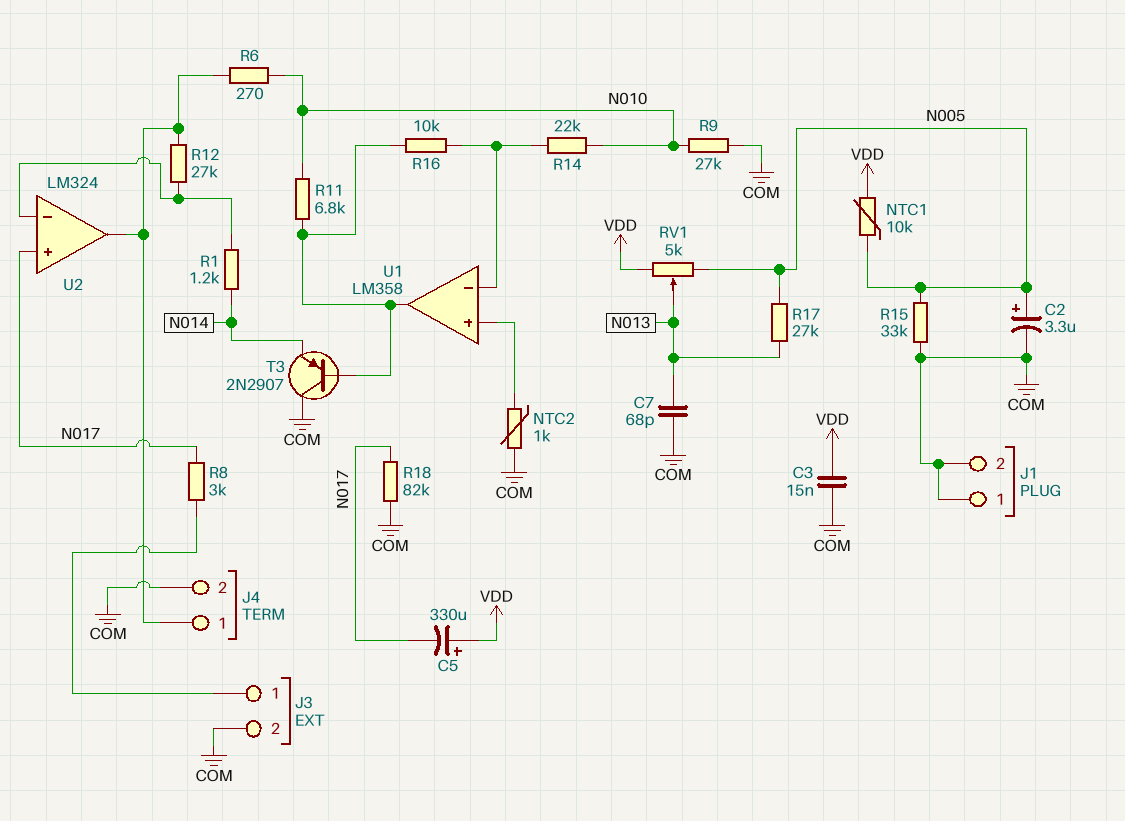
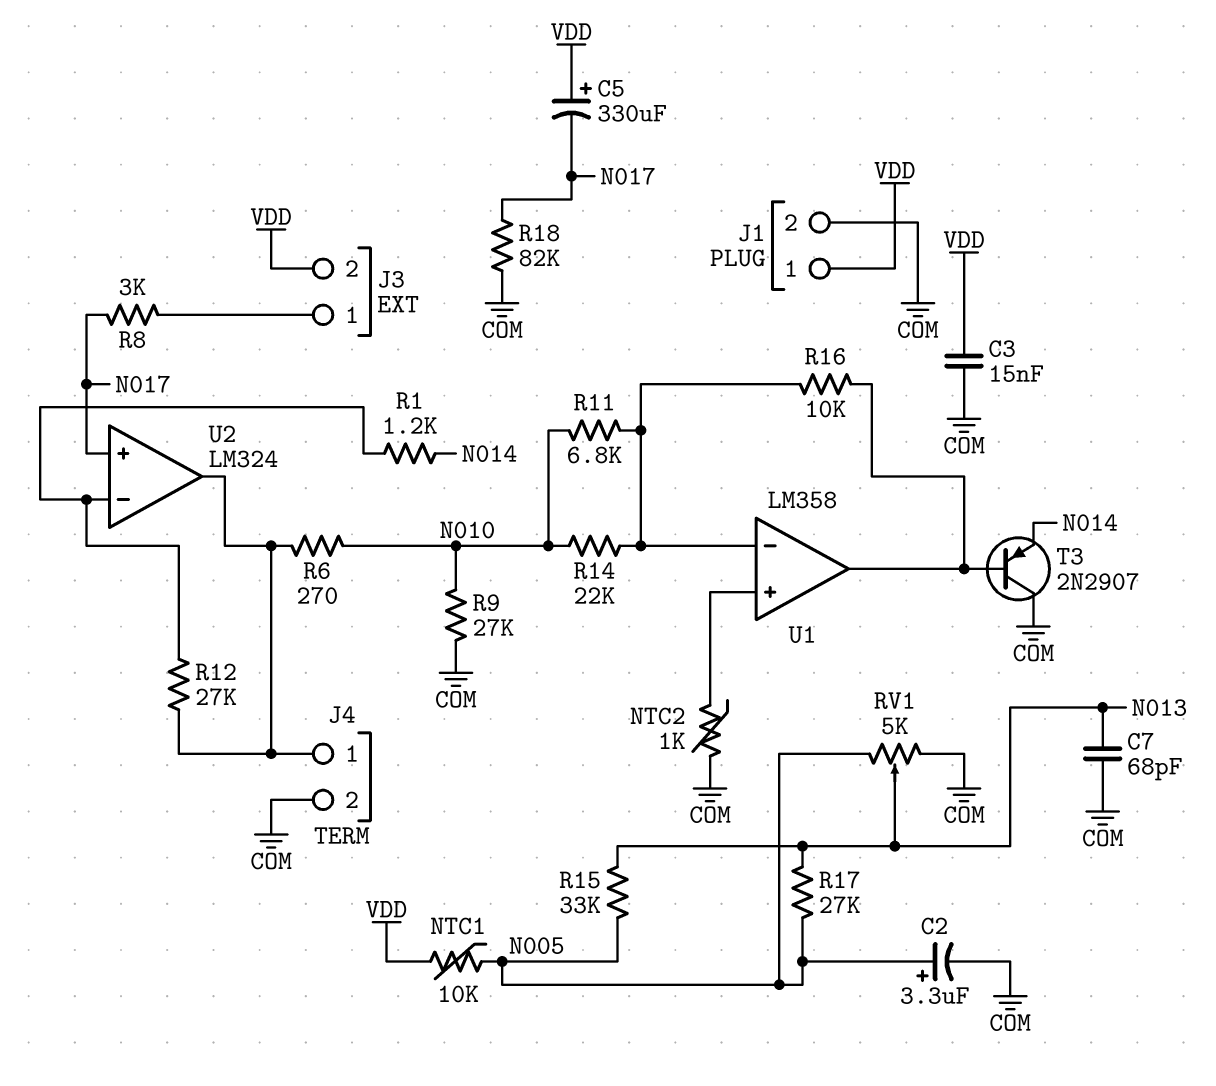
J1 pin 1: COM -> VDD
J3 pin 2: COM -> VDD
R11: 6.8k (N010, U1/out) -> 6.8k (N010, U1/in-)
R15: 33k (COM, N005) -> 33k (N005, N013)
RV1: 5k (N005, VDD, wiper N013) -> 5k (COM, N005, wiper N013)

